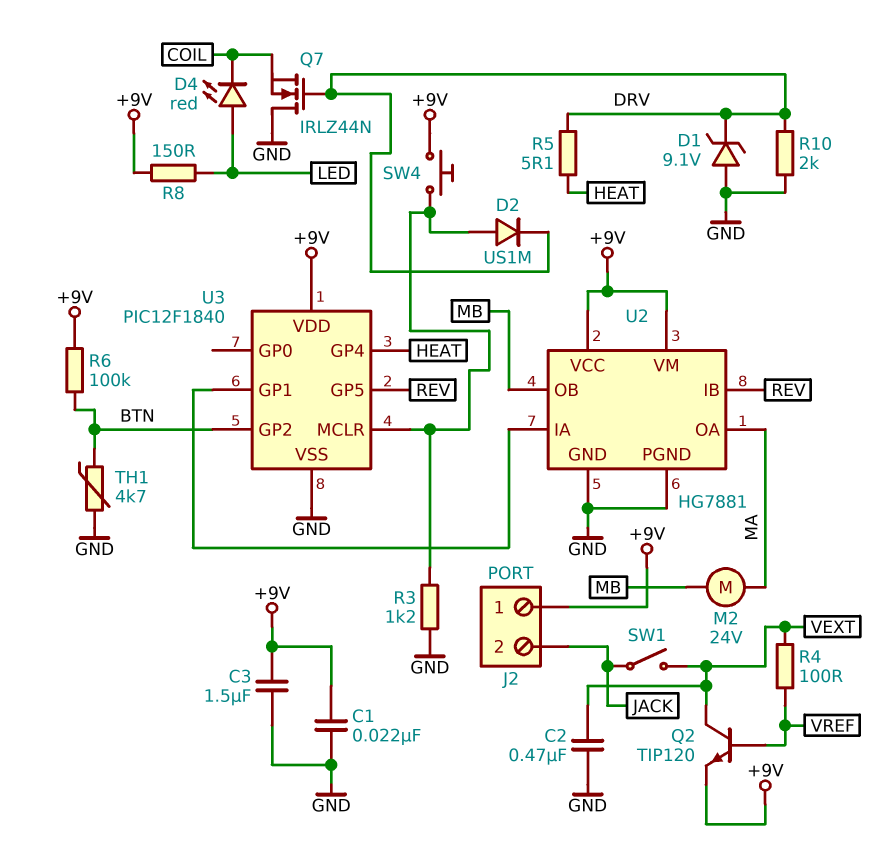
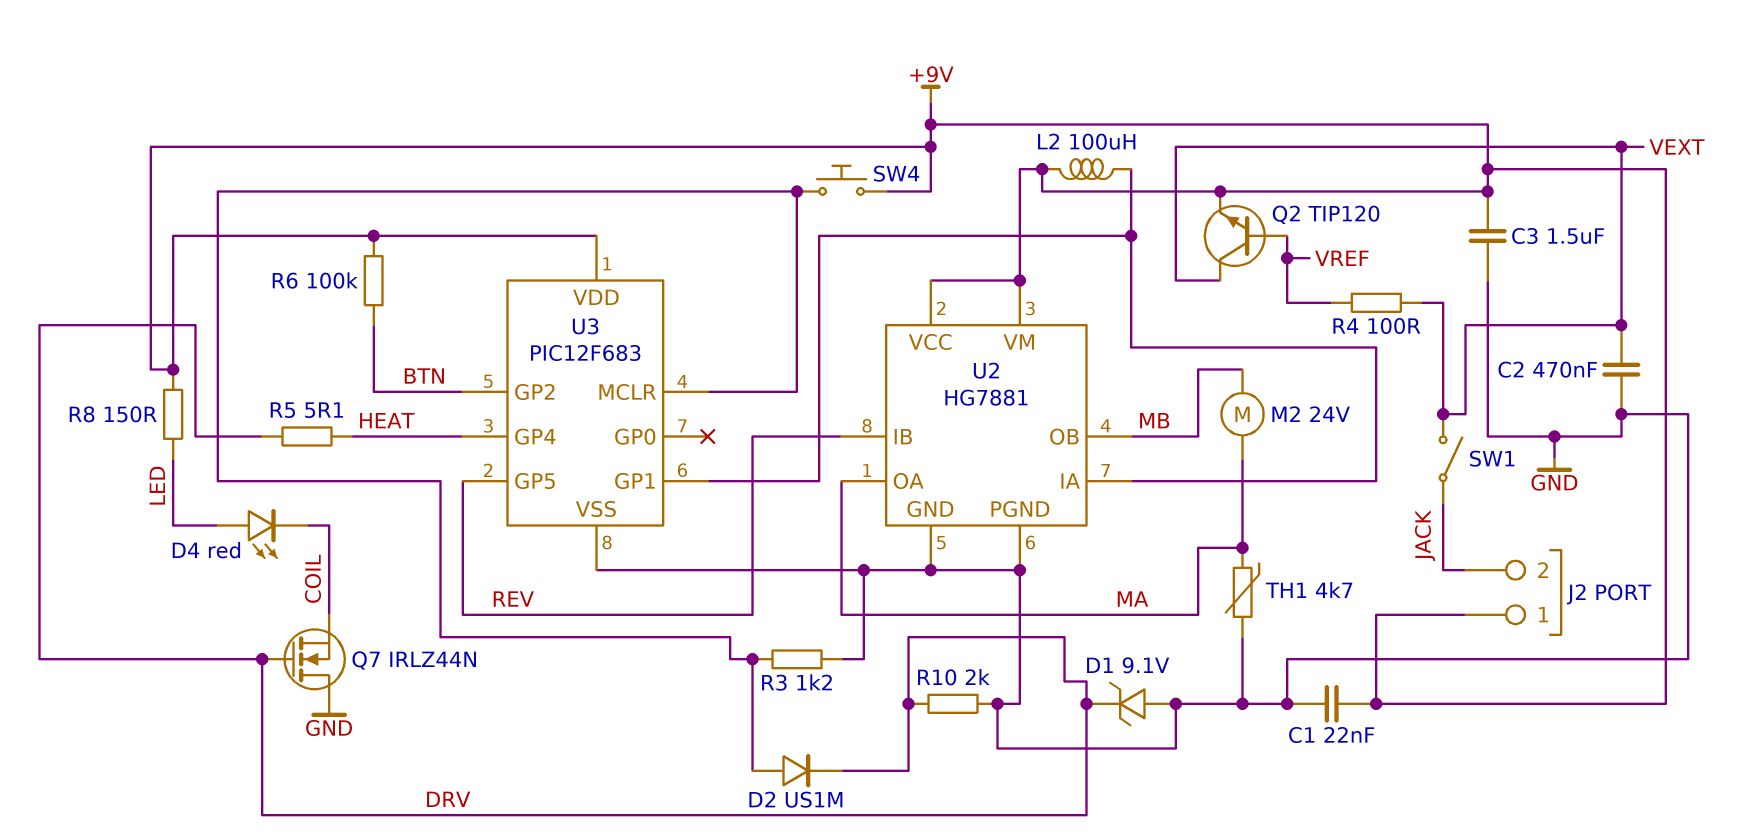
L2: none -> 100uH (+9V, U2/IA)
TH1: 4.7k (BTN, GND) -> 4.7k (GND, MA)
U3: PIC12F1840 -> PIC12F683

